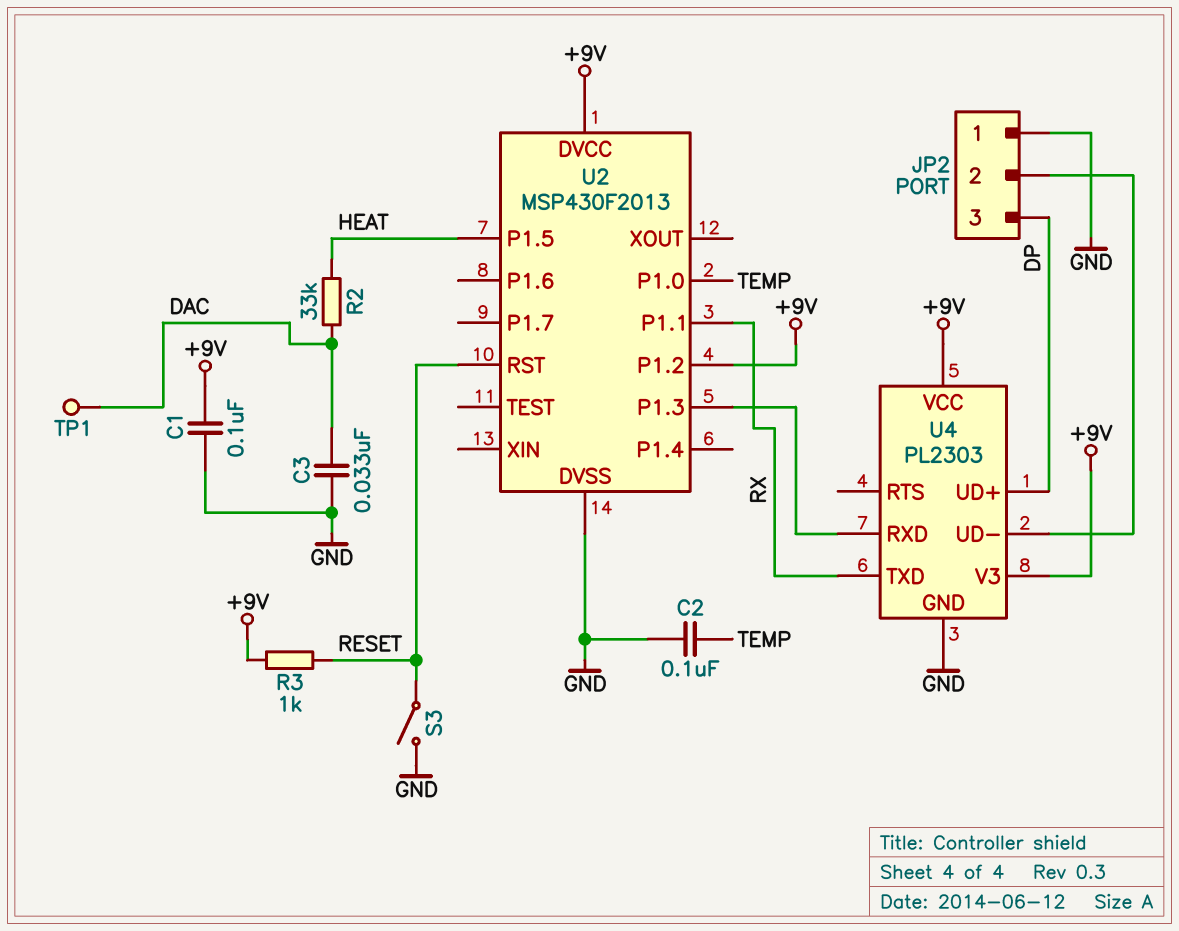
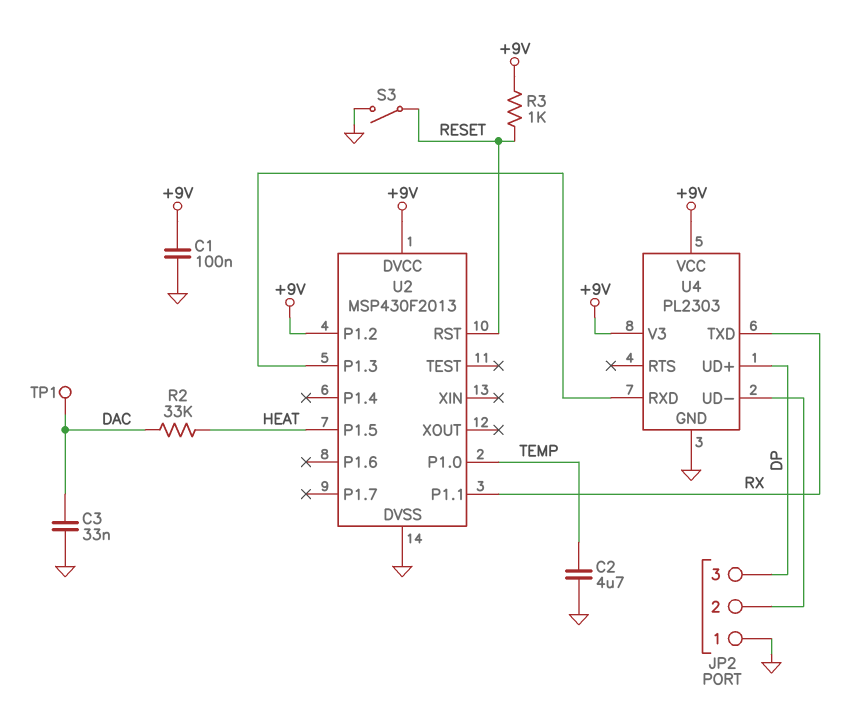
C2: 100nF (GND, TEMP) -> 4.7uF (GND, TEMP)

